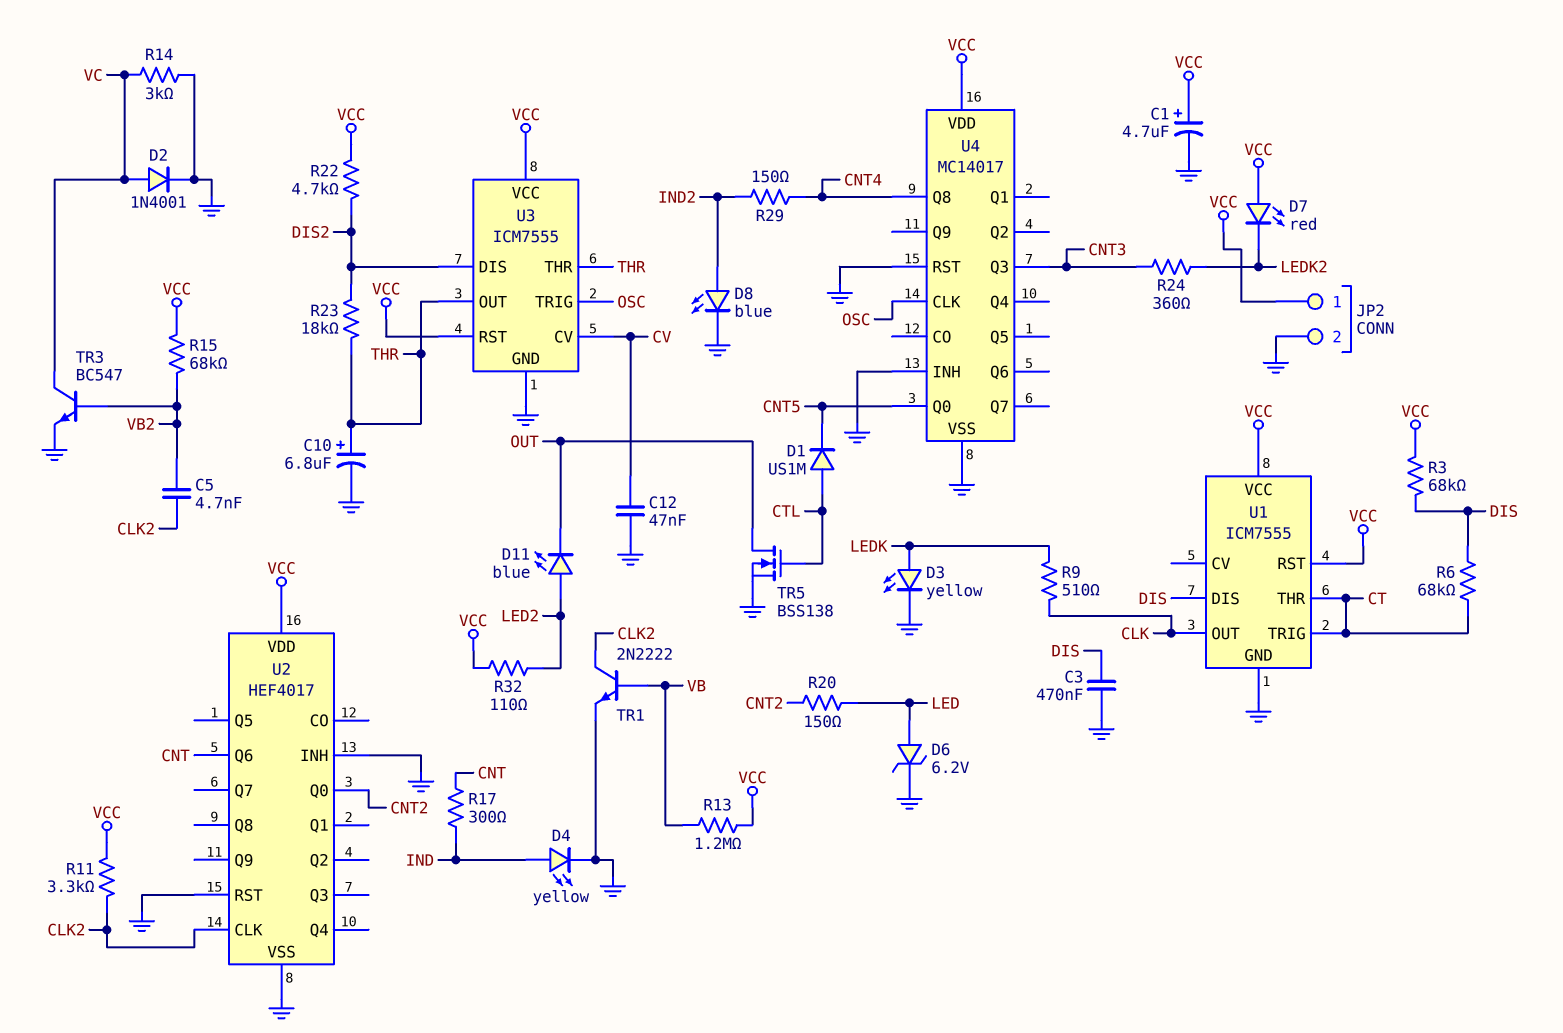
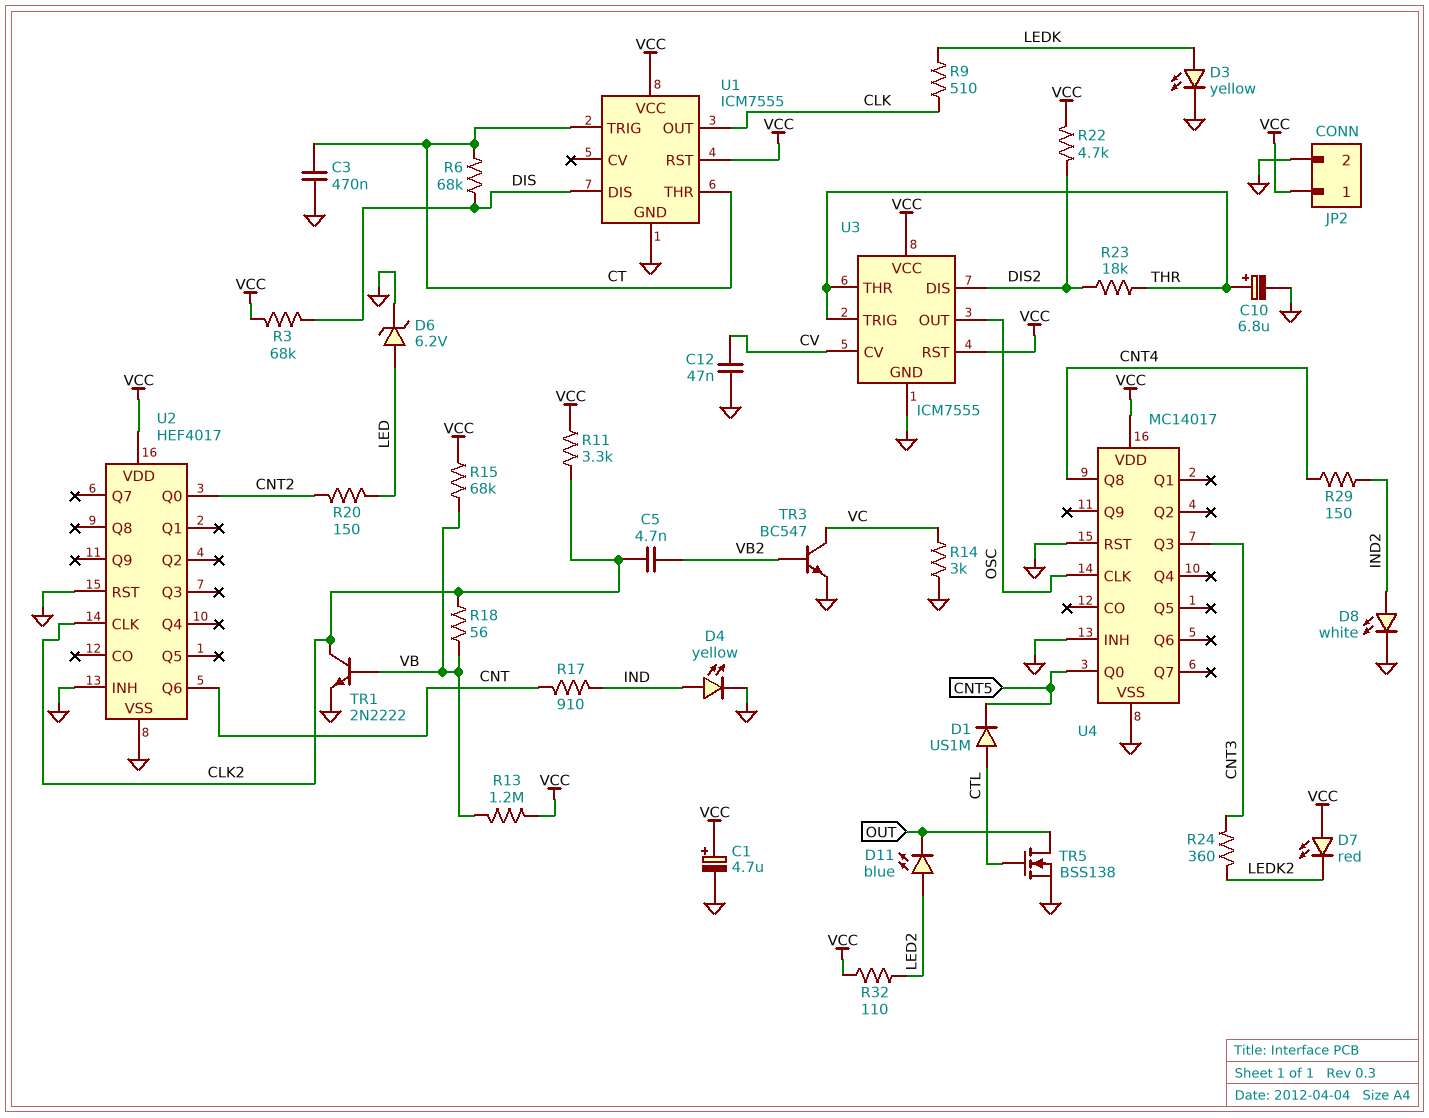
C3: 470nF (DIS, GND) -> 470nF (CT, GND)
D2: diode 1N4001 (A VC, K GND) -> none
D8: LED blue (A IND2, K GND) -> LED white (A IND2, K GND)
R15: 68k (VB2, VCC) -> 68k (VB, VCC)
R17: 300 (CNT, IND) -> 910 (CNT, IND)
R18: none -> 56 (CLK2, VB)
U3 pin OUT: THR -> OSC
U3 pin TRIG: OSC -> THR

